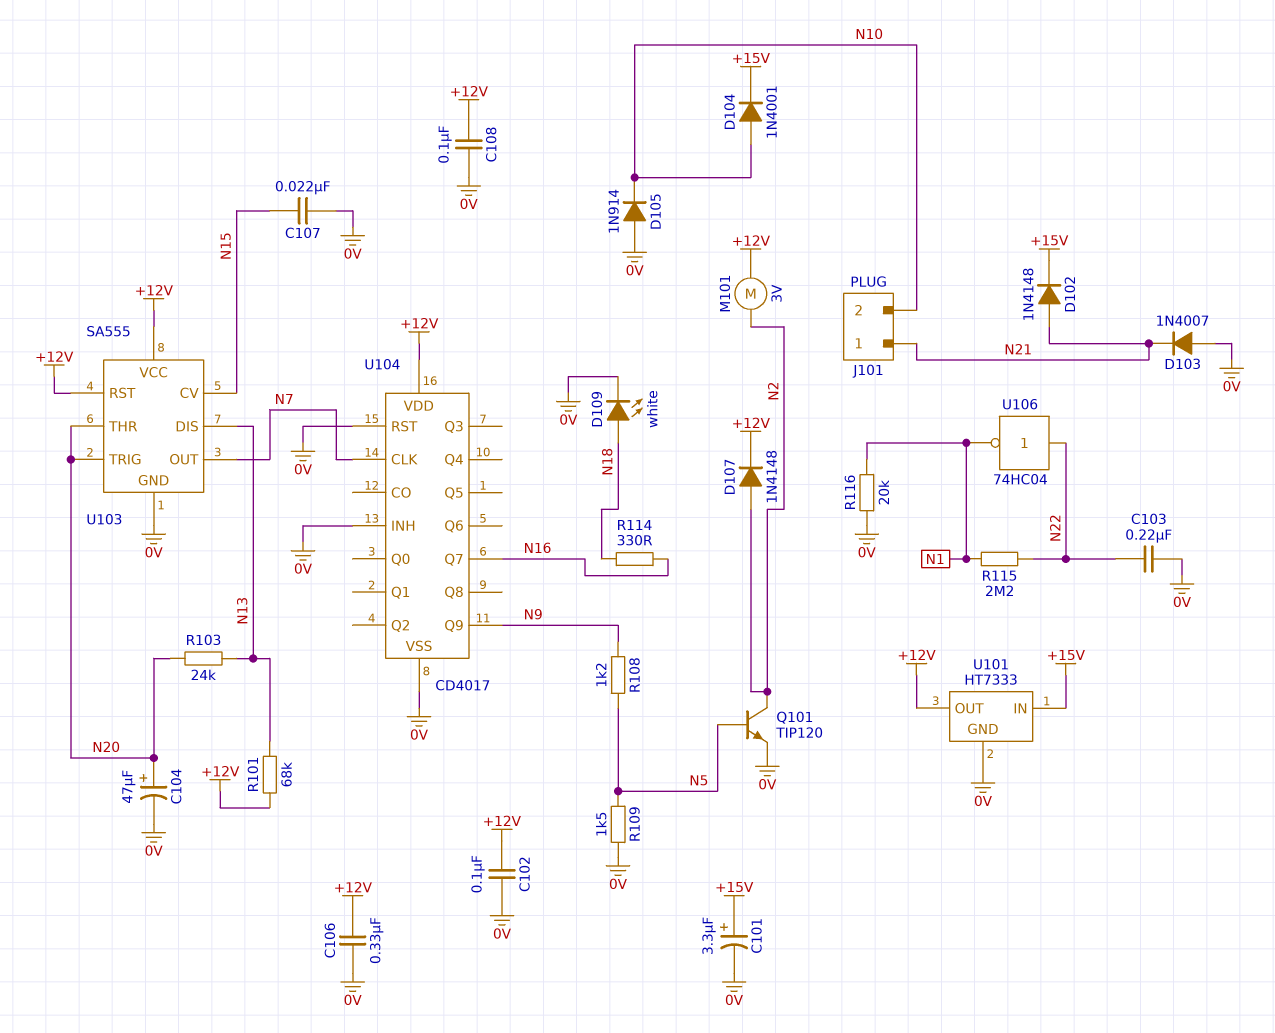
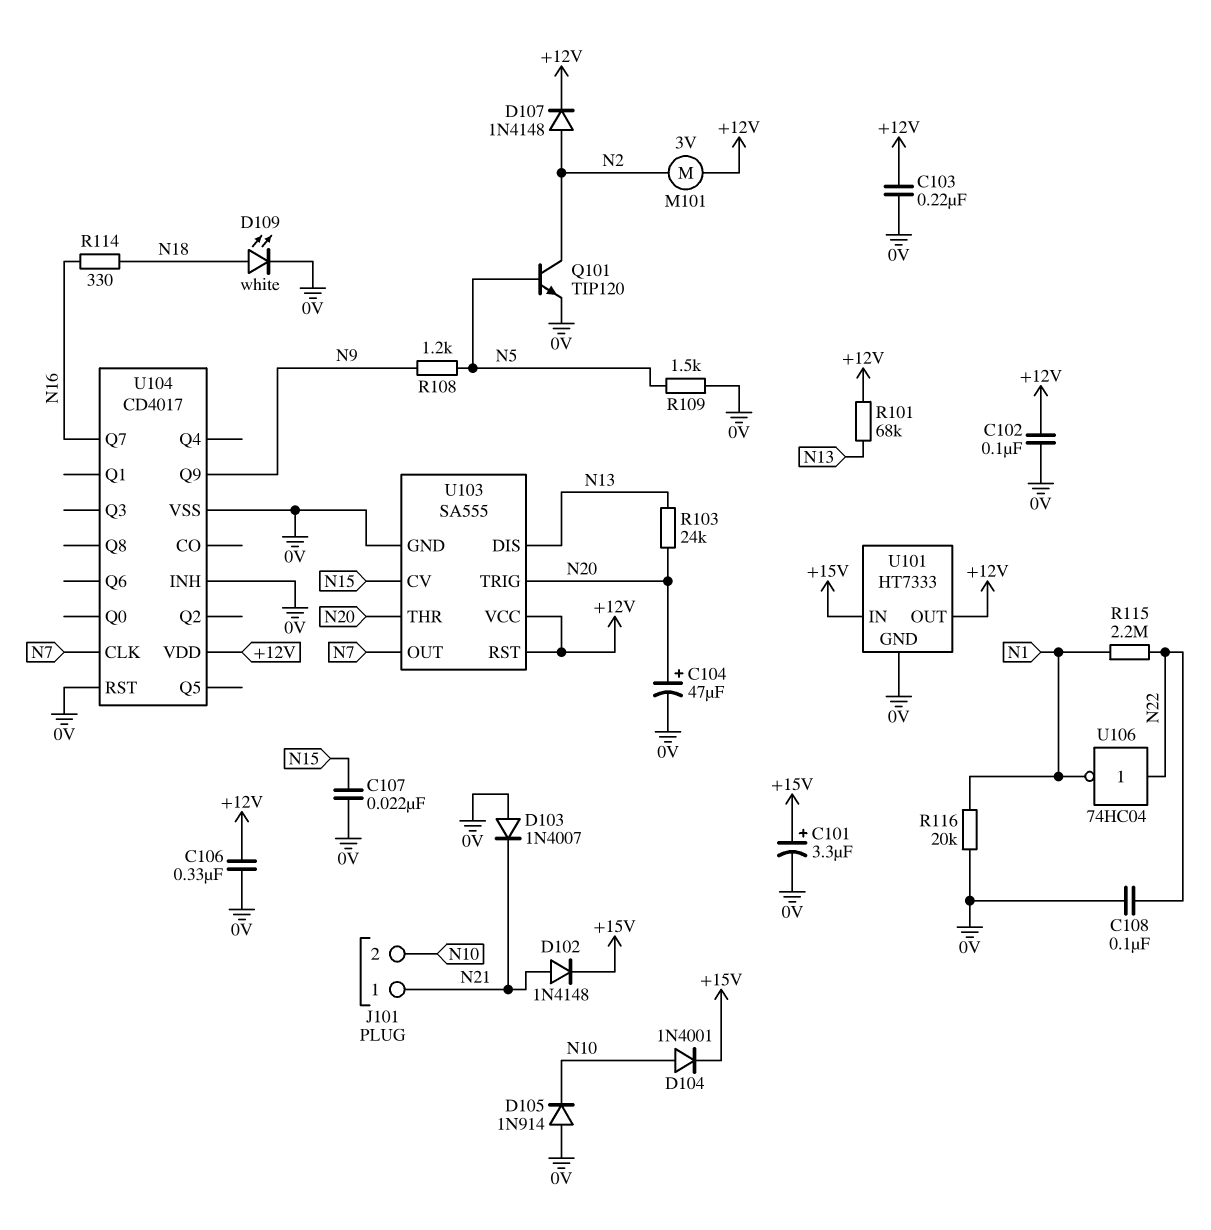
C103: 220nF (0V, N22) -> 220nF (+12V, 0V)
C108: 100nF (+12V, 0V) -> 100nF (0V, N22)

